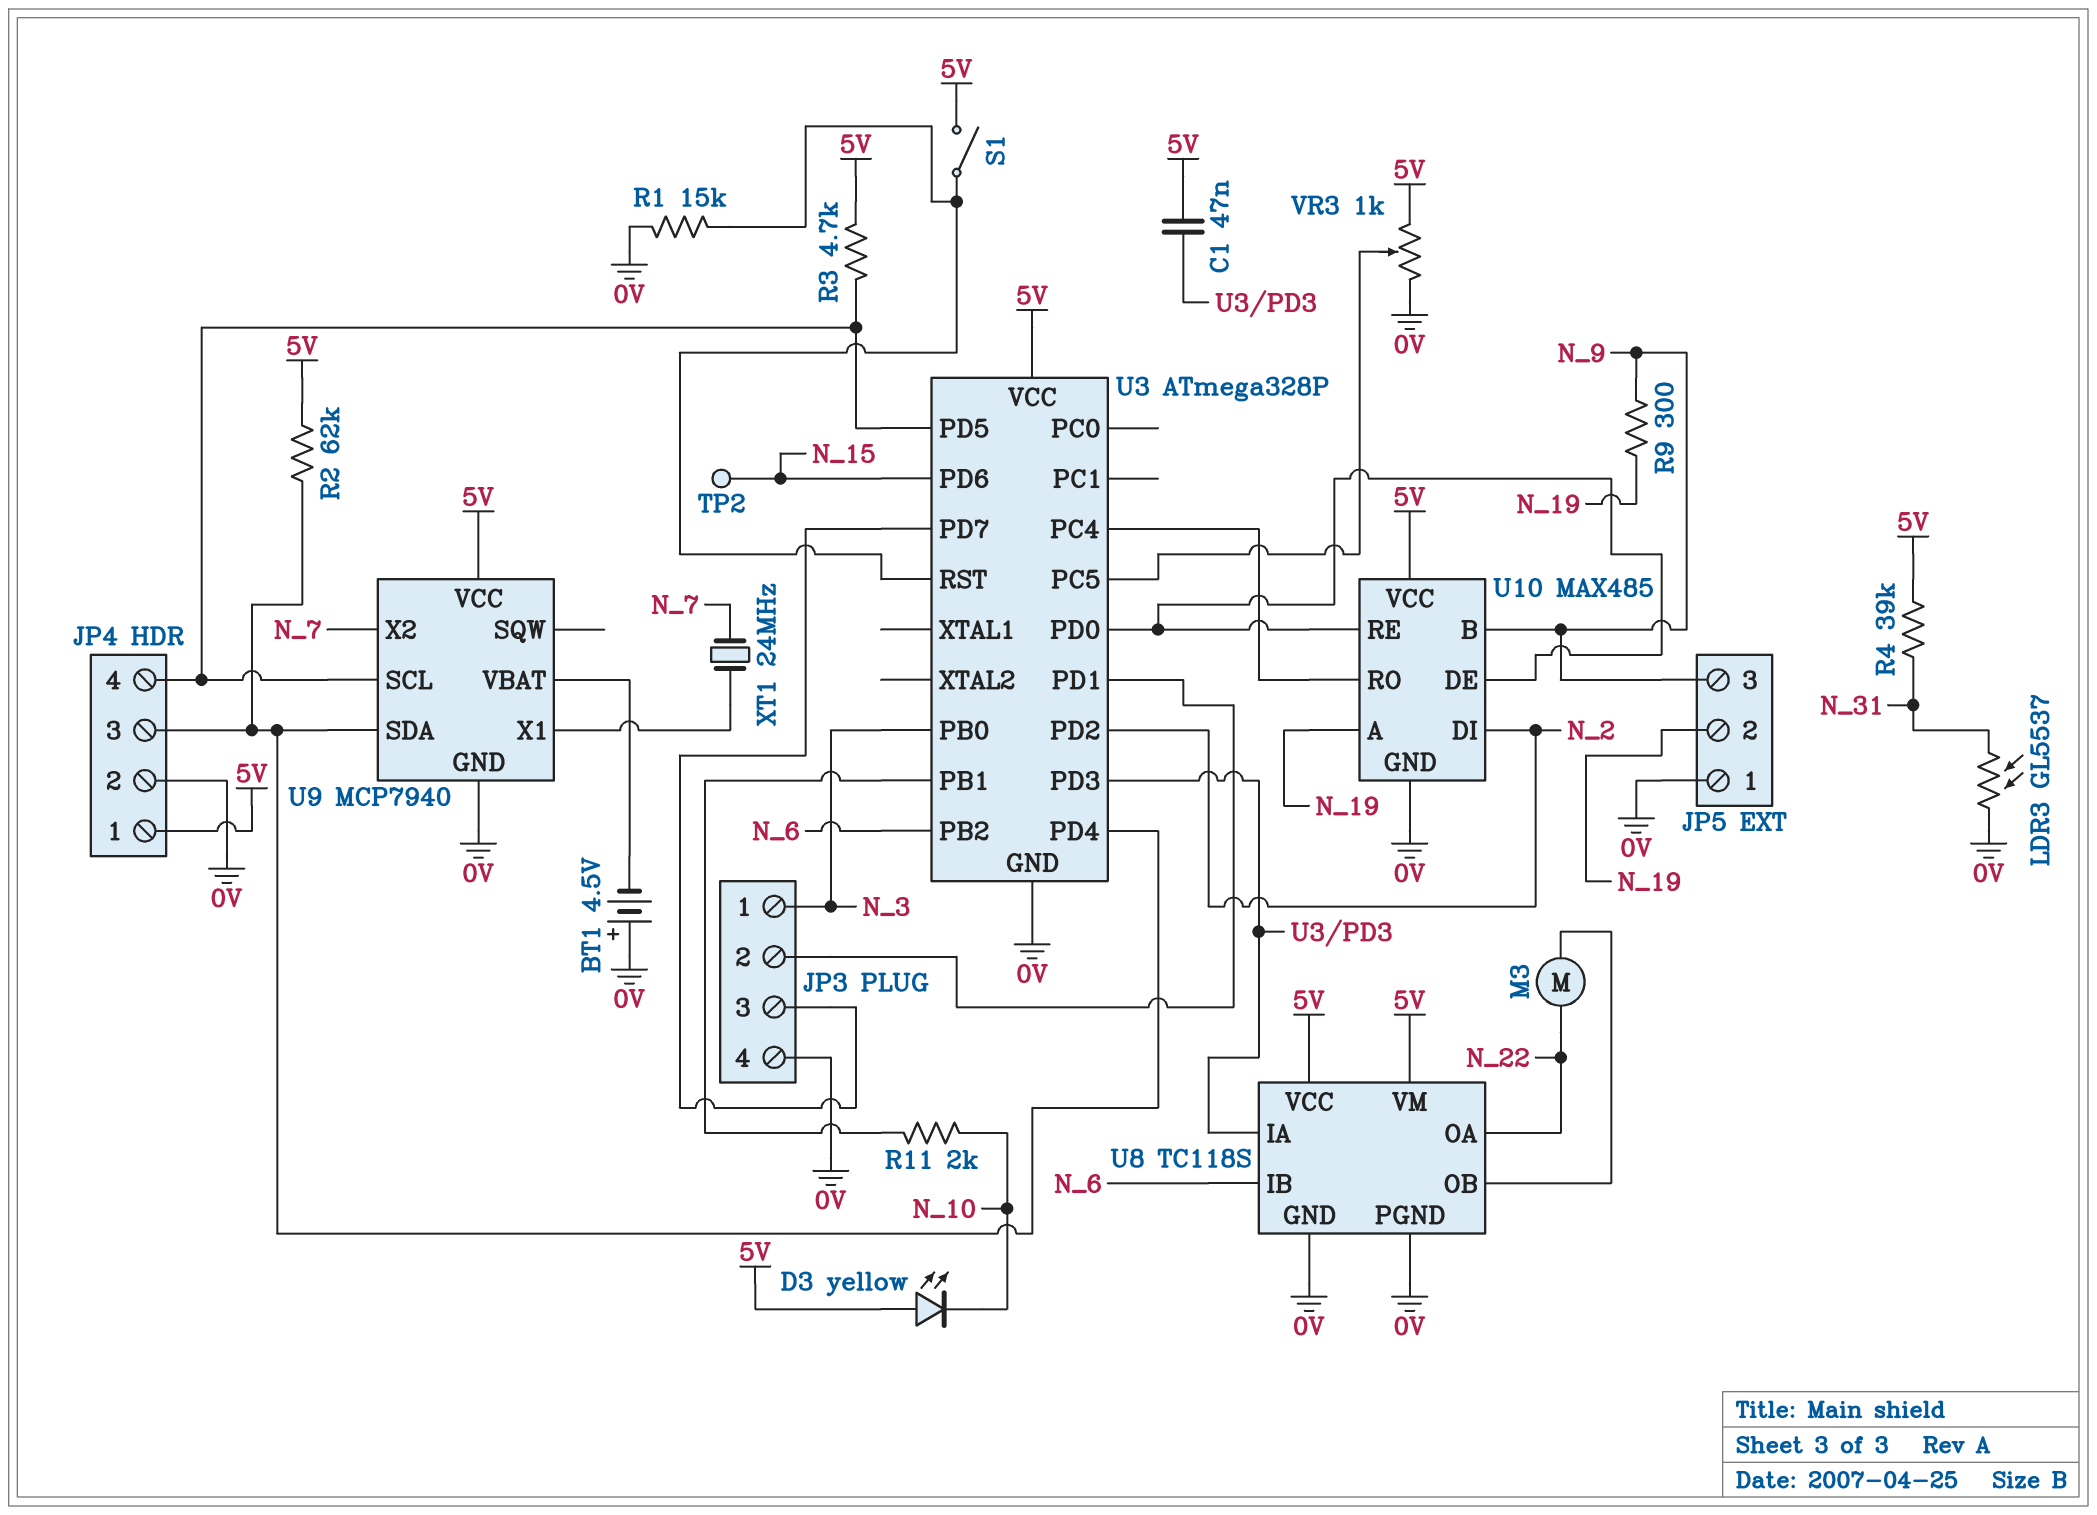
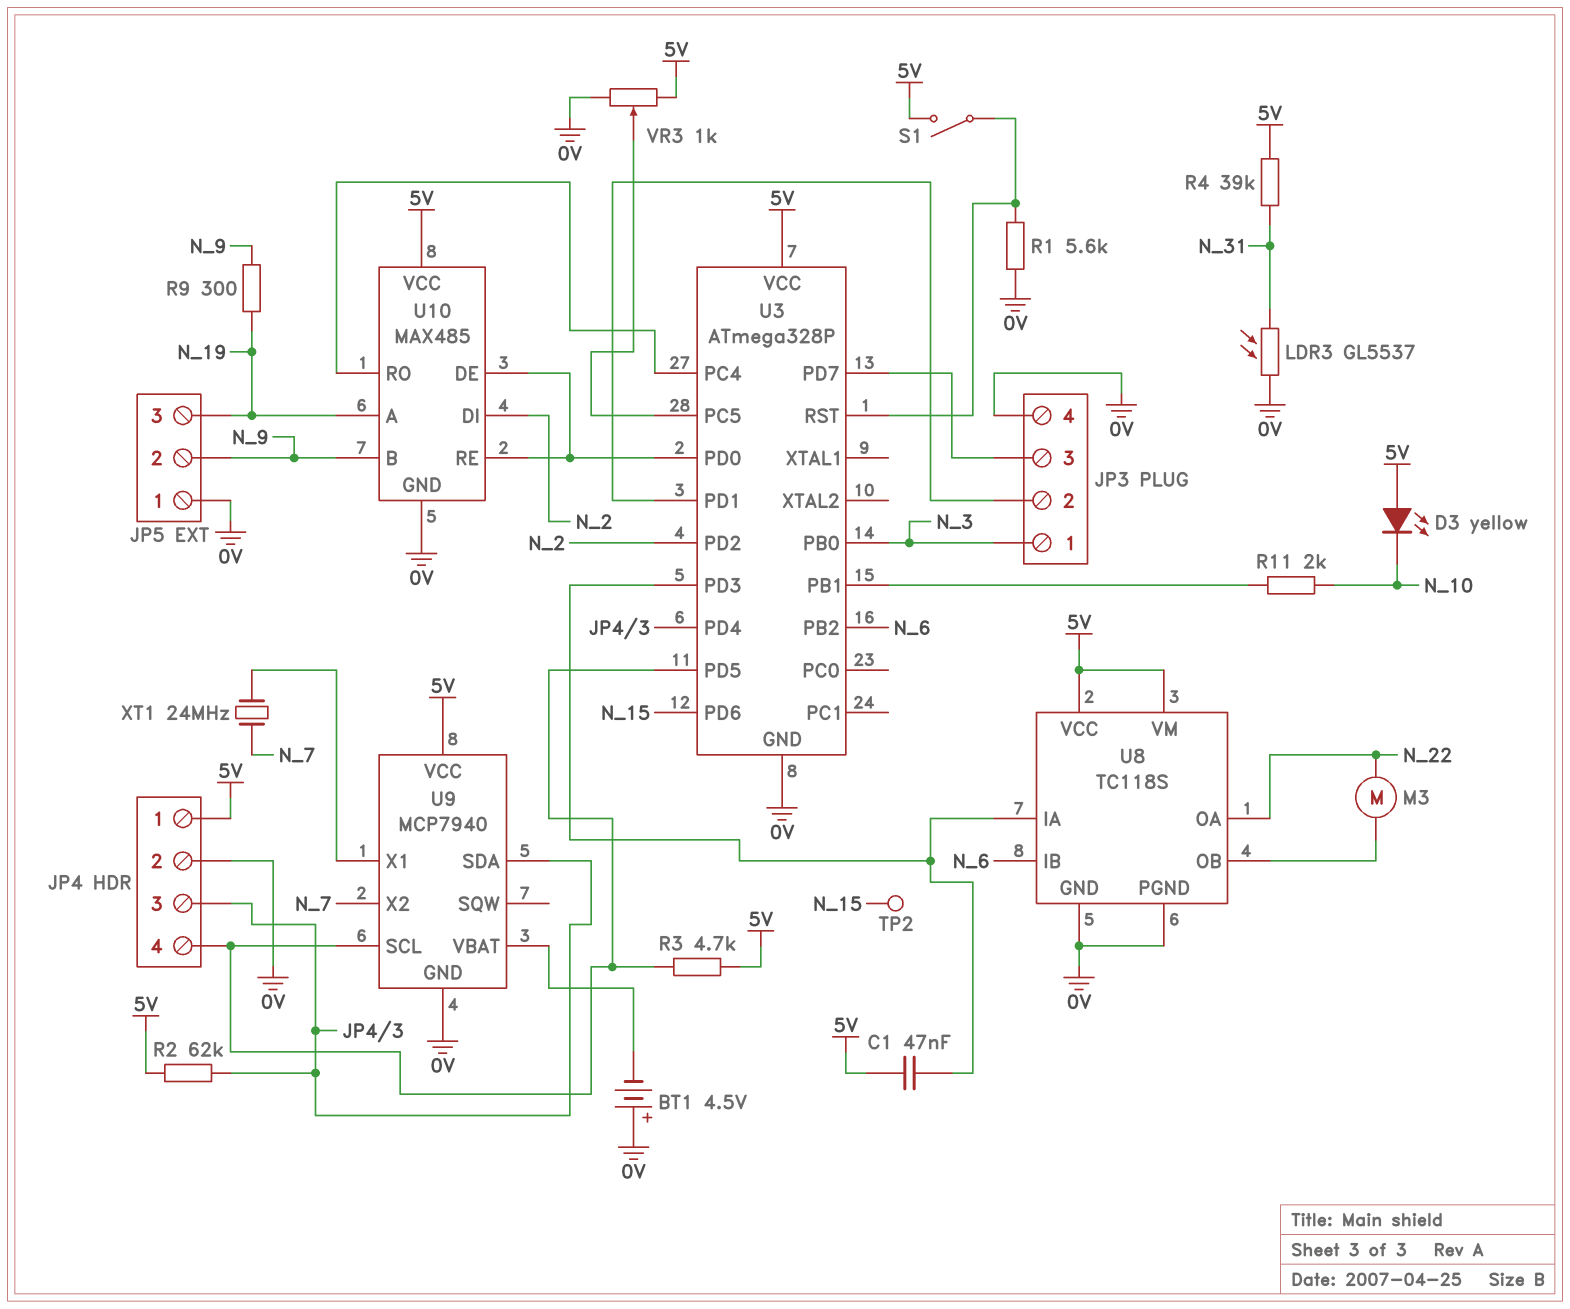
JP5 pin 2: N_19 -> N_9
JP5 pin 3: N_9 -> N_19
R1: 15k (0V, U3/RST) -> 5.6k (0V, U3/RST)

